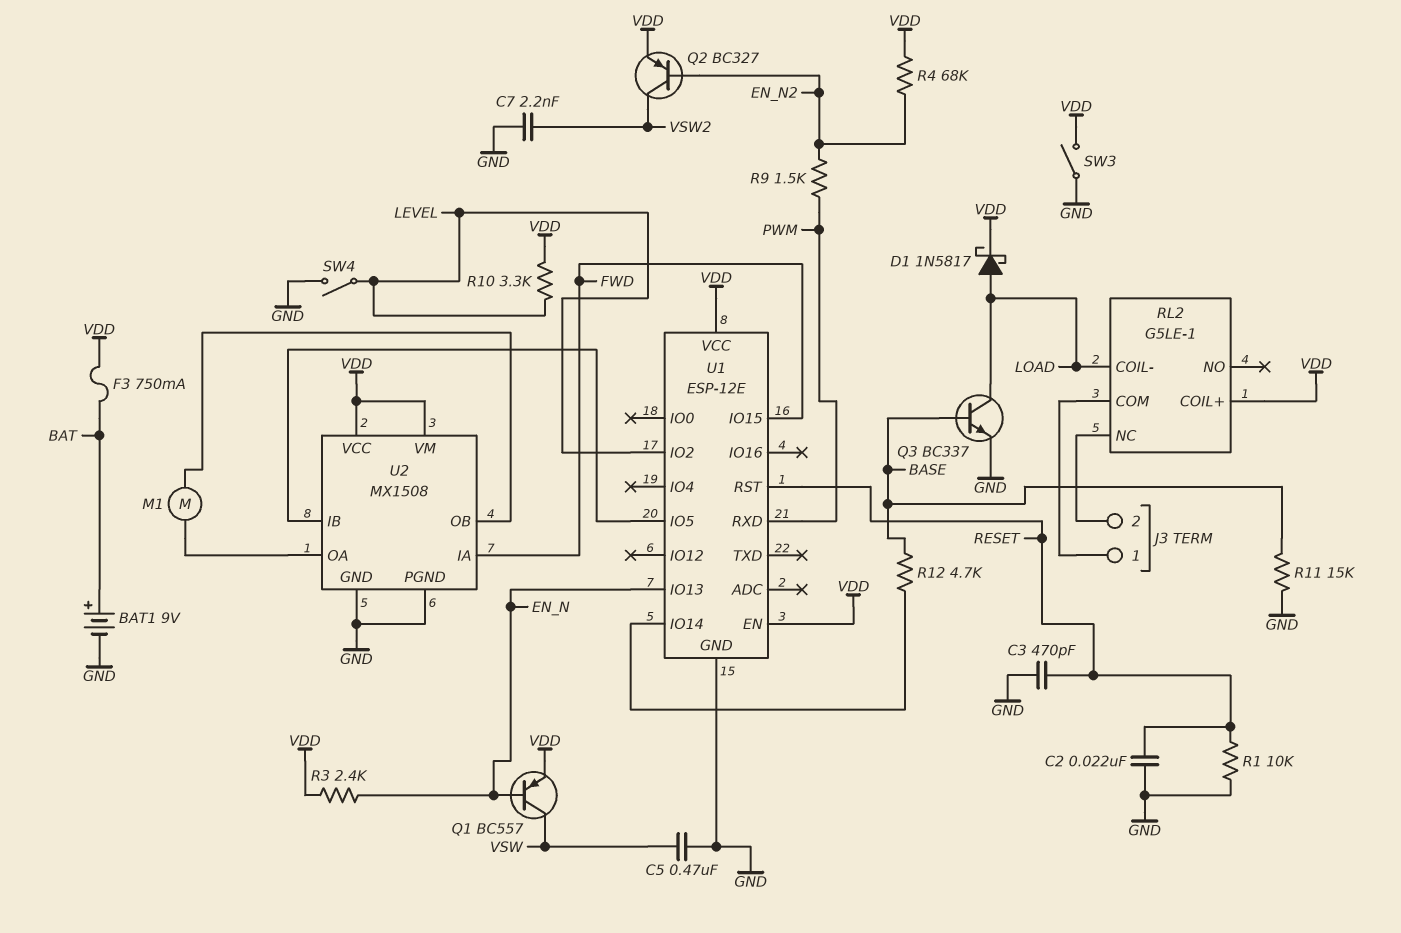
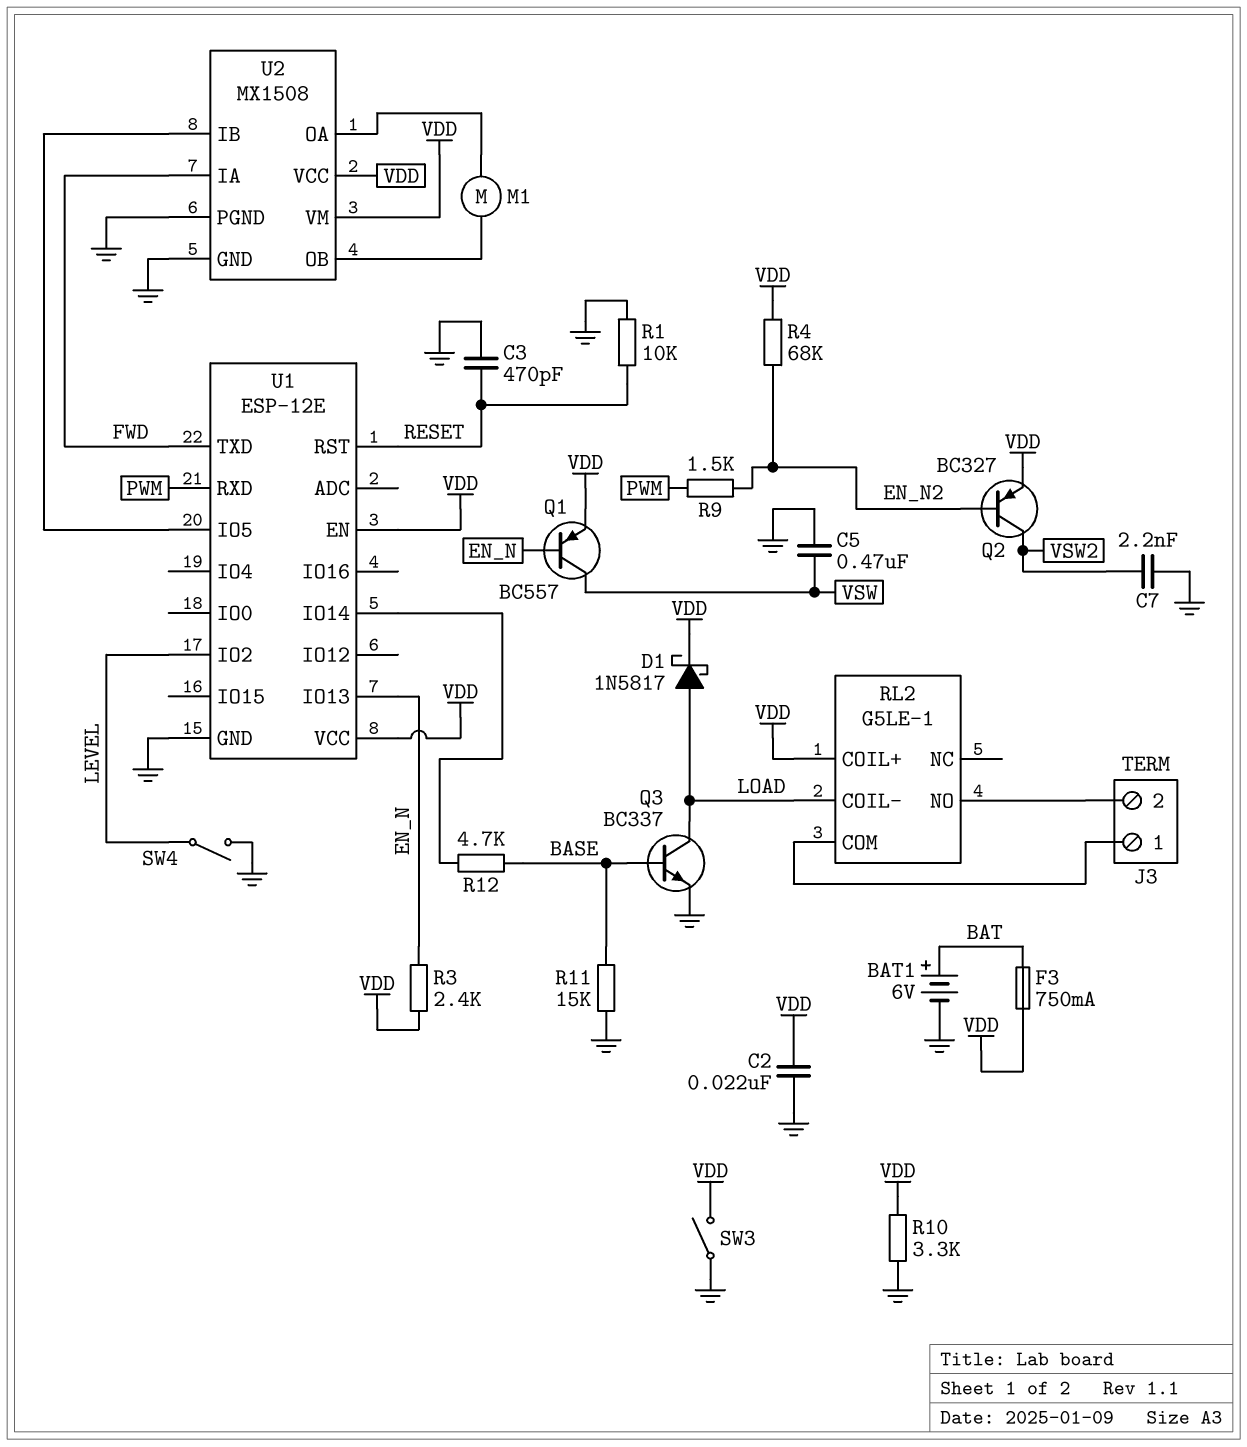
BAT1: 9V (plus BAT, minus GND) -> 6V (plus BAT, minus GND)
C2: 22nF (GND, RESET) -> 22nF (GND, VDD)
R10: 3.3k (LEVEL, VDD) -> 3.3k (GND, VDD)
RL2 pin NC: J3/2 -> none
RL2 pin NO: none -> J3/2
U1 pin IO15: FWD -> none
U1 pin TXD: none -> FWD

